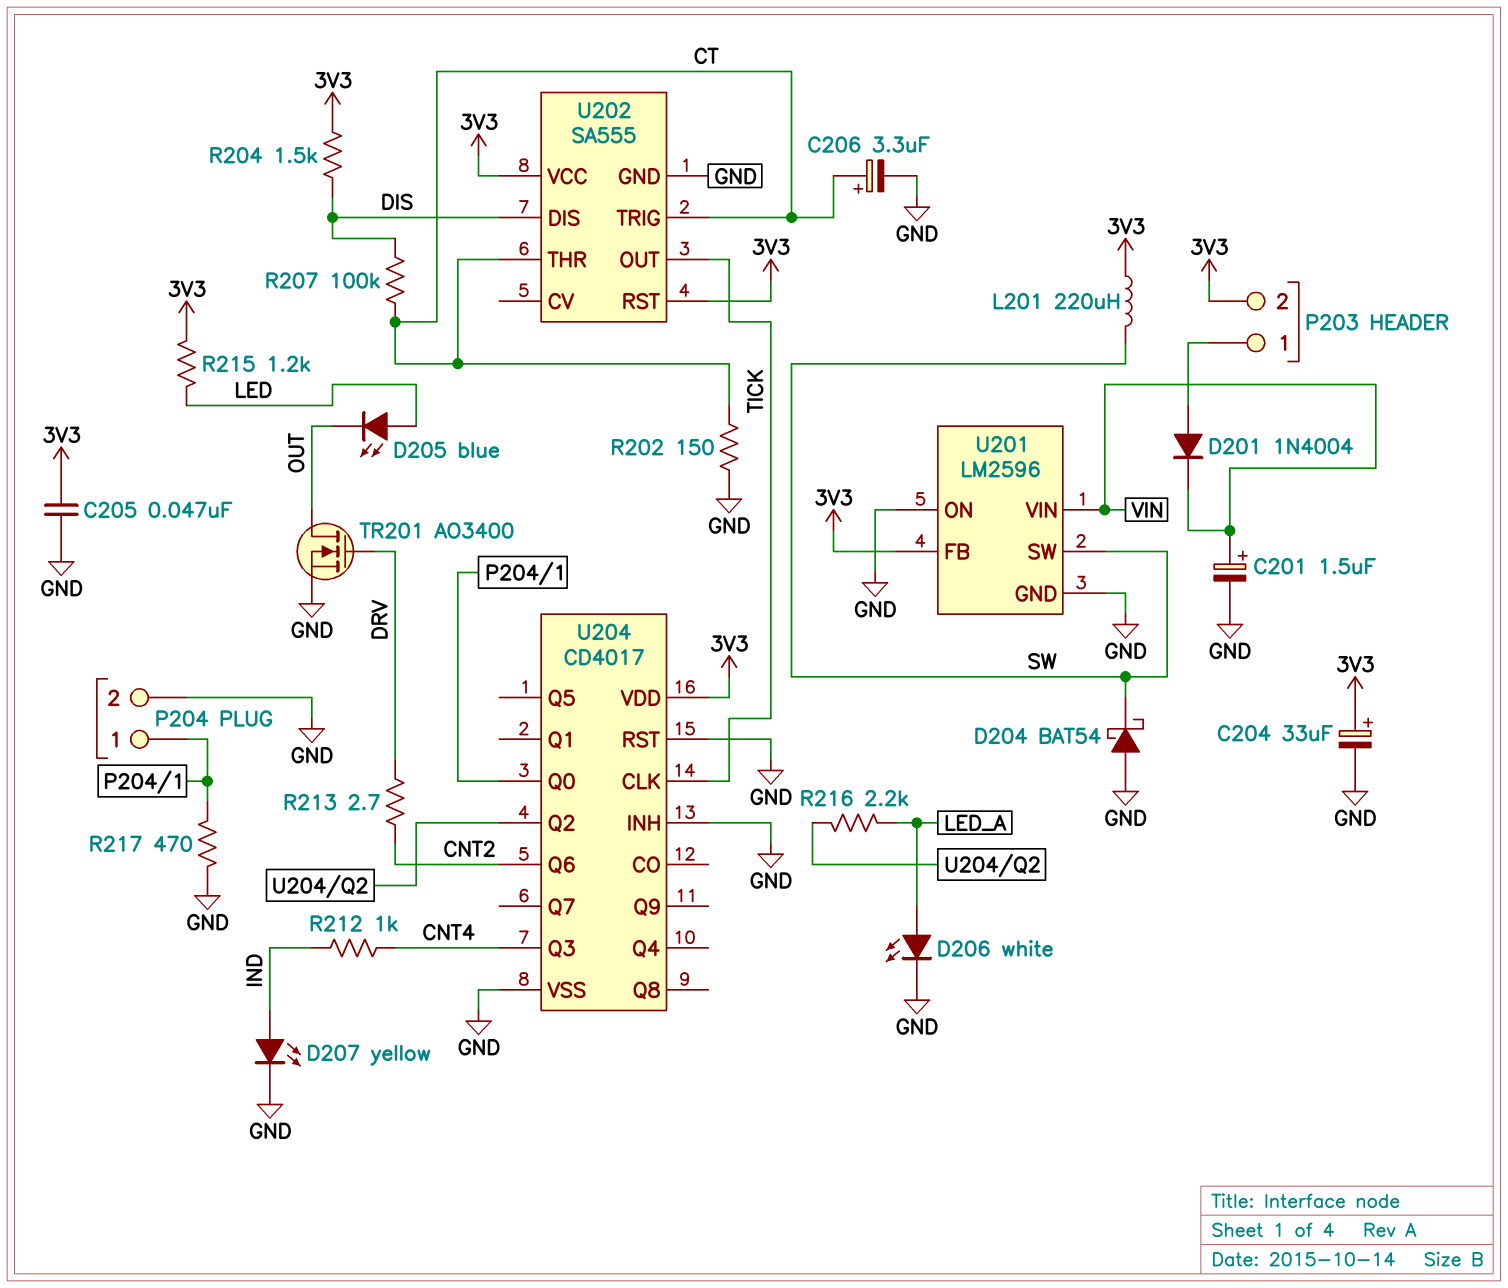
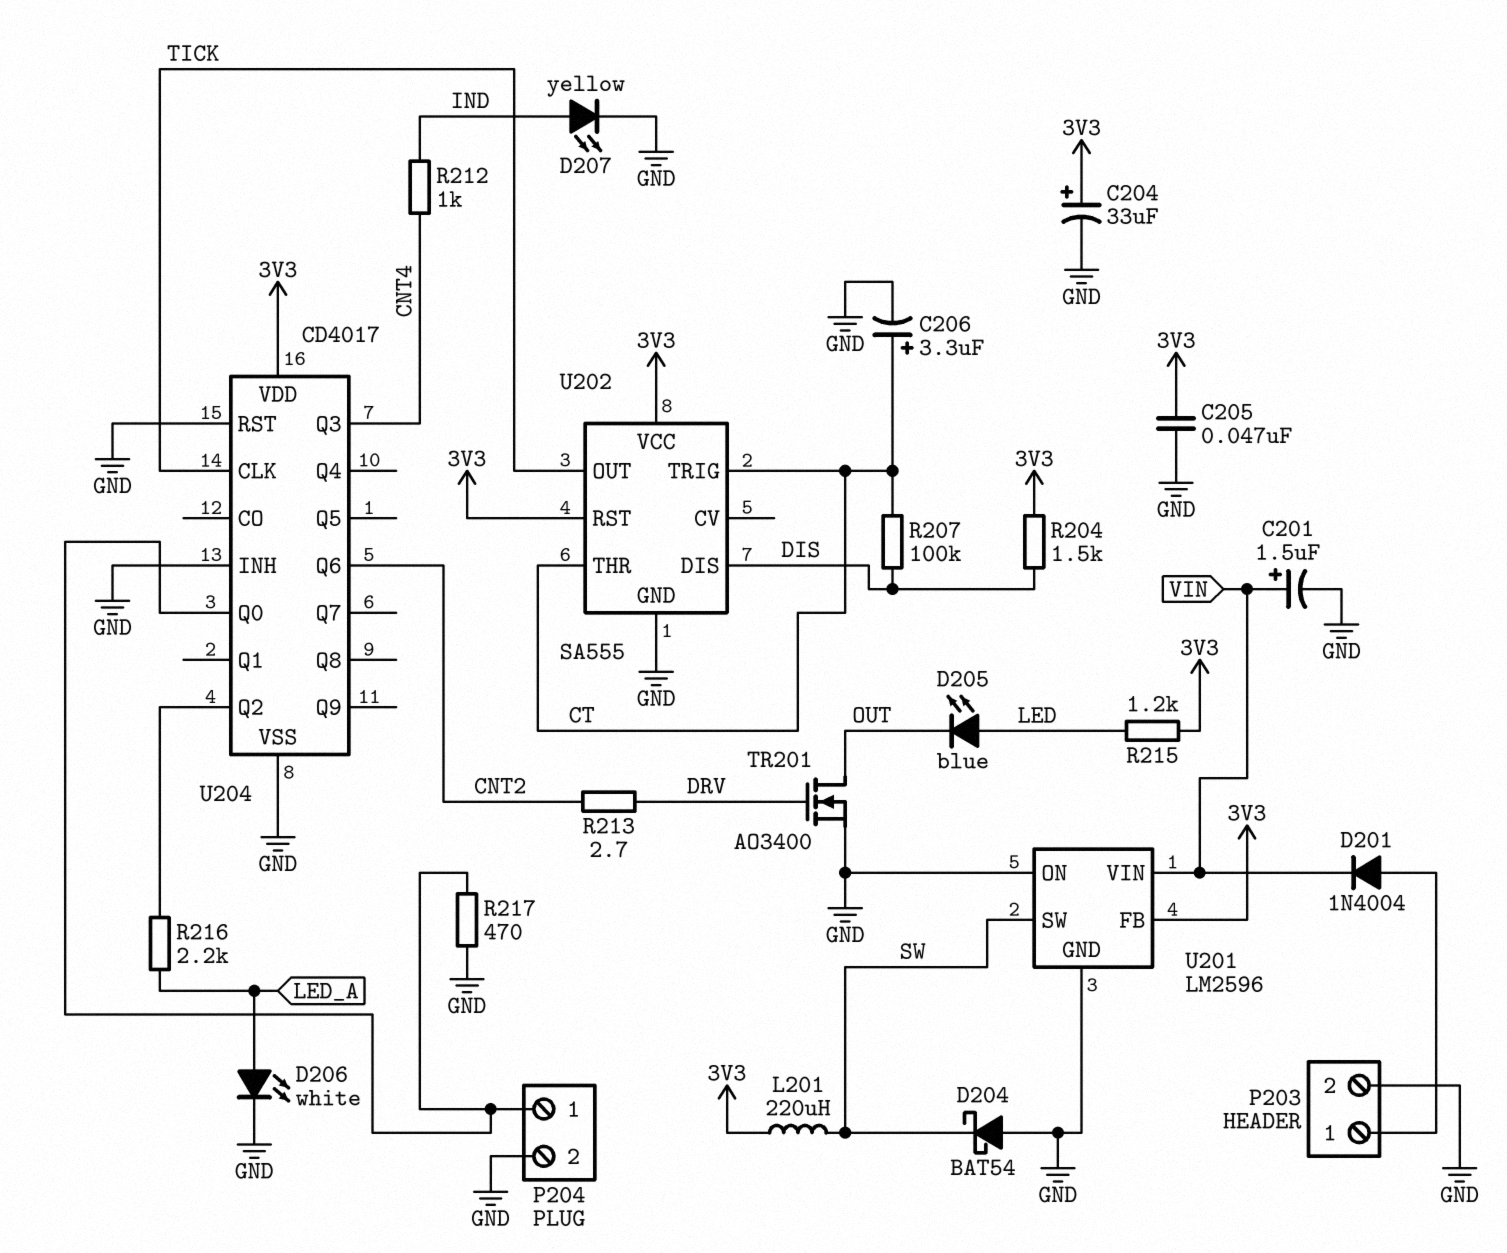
P203 pin 2: 3V3 -> GND
R202: 150 (CT, GND) -> none

